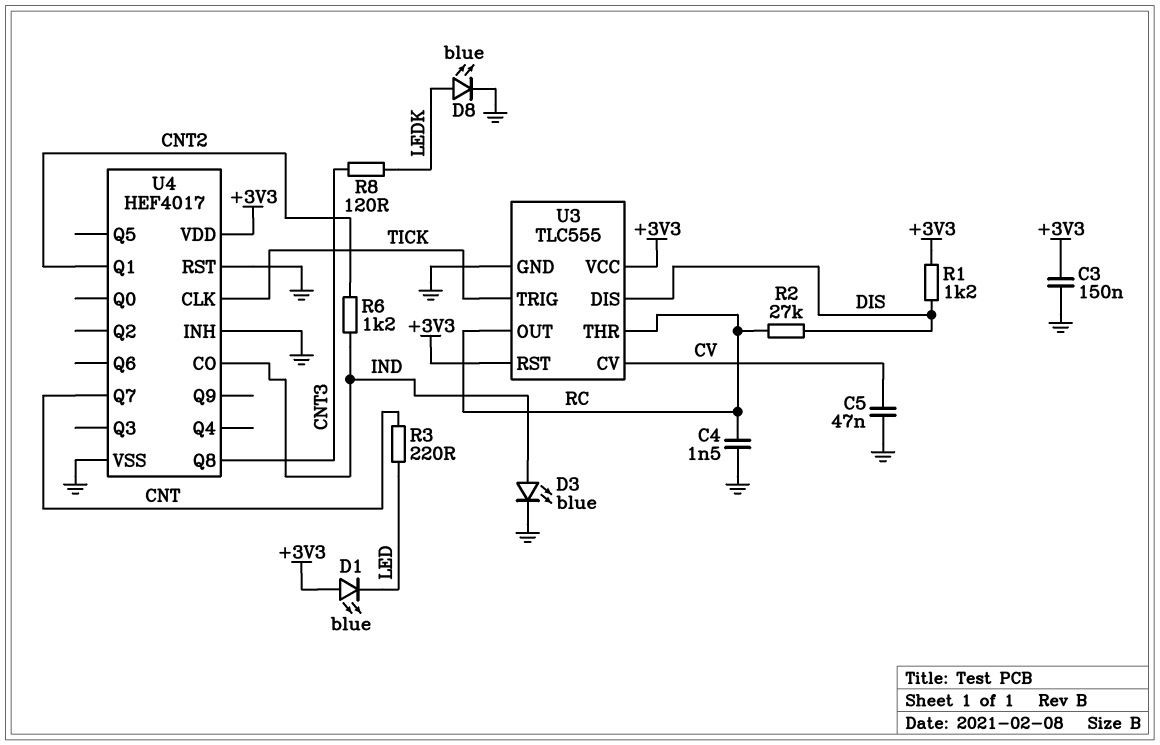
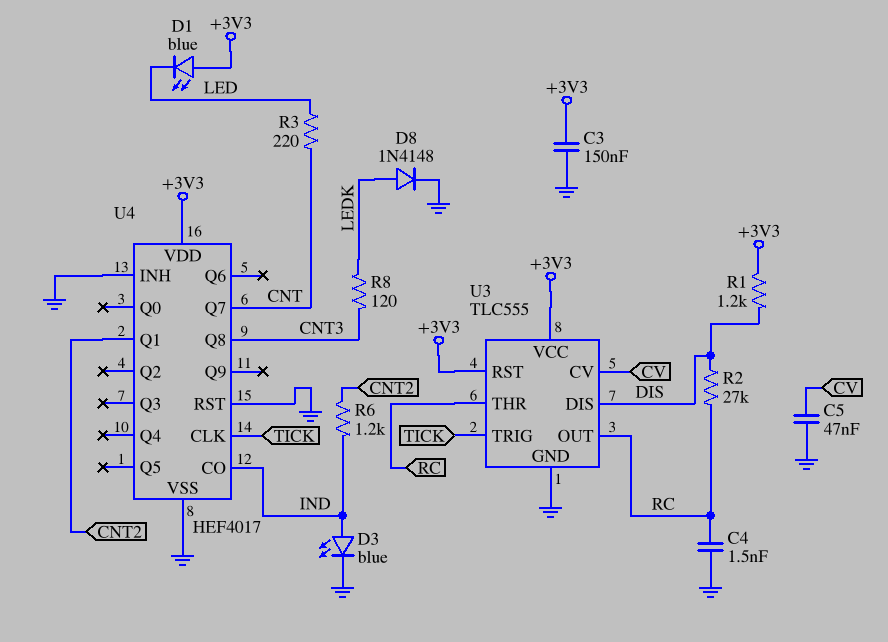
D8: LED blue (A LEDK, K GND) -> diode 1N4148 (A LEDK, K GND)

